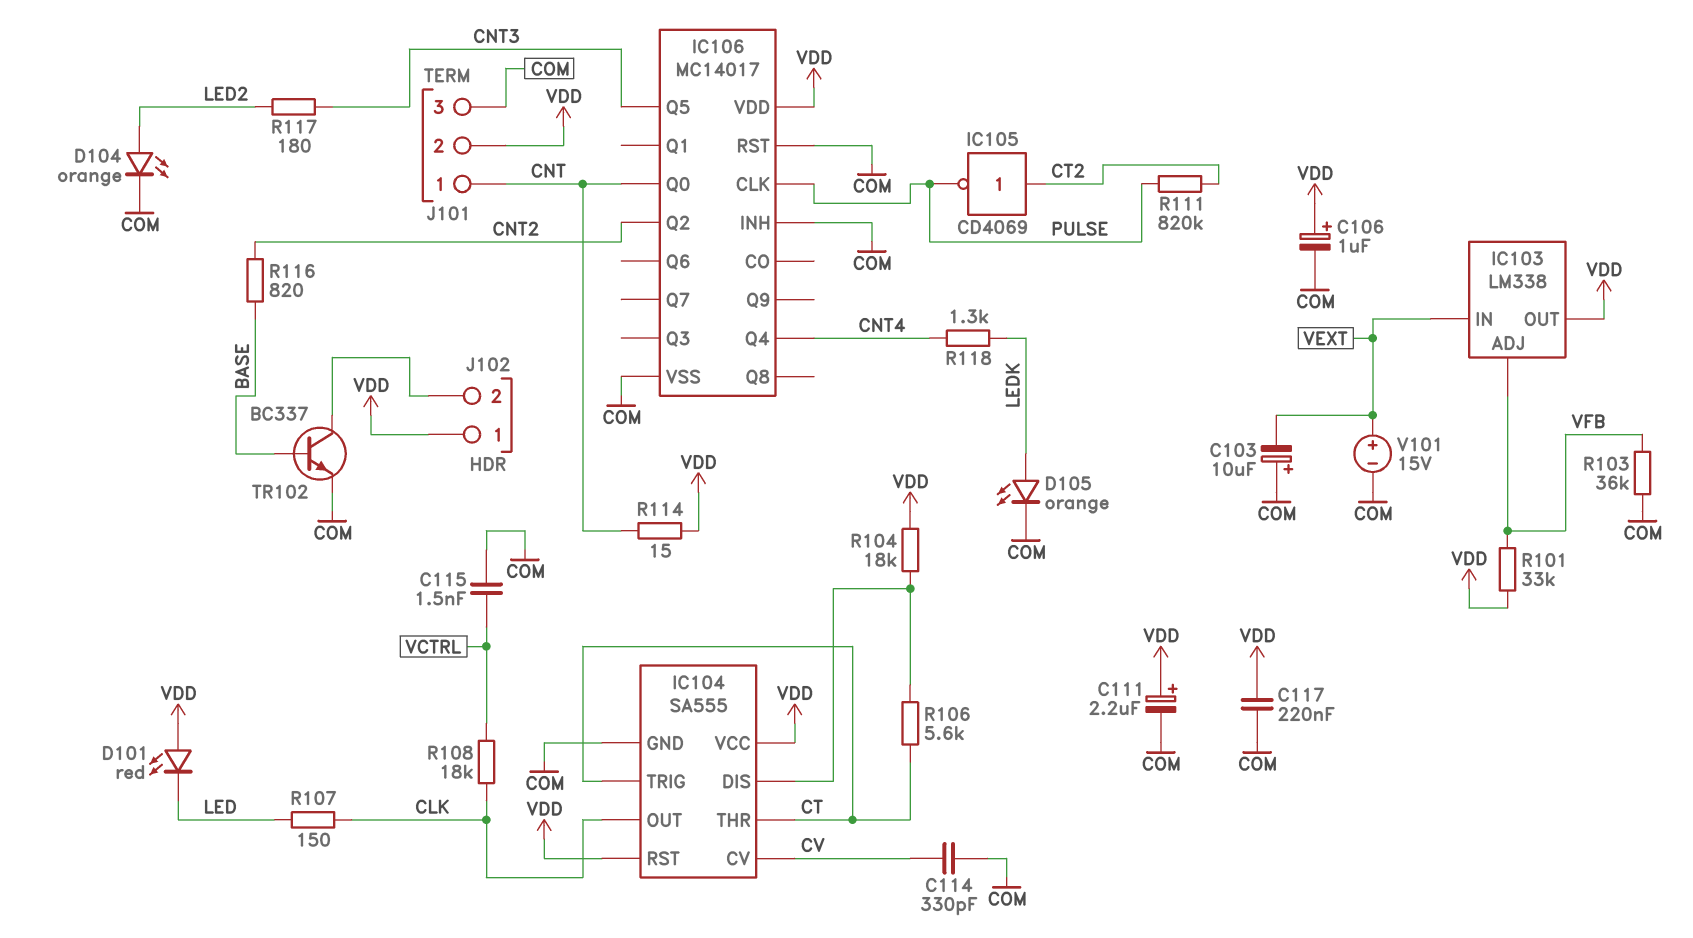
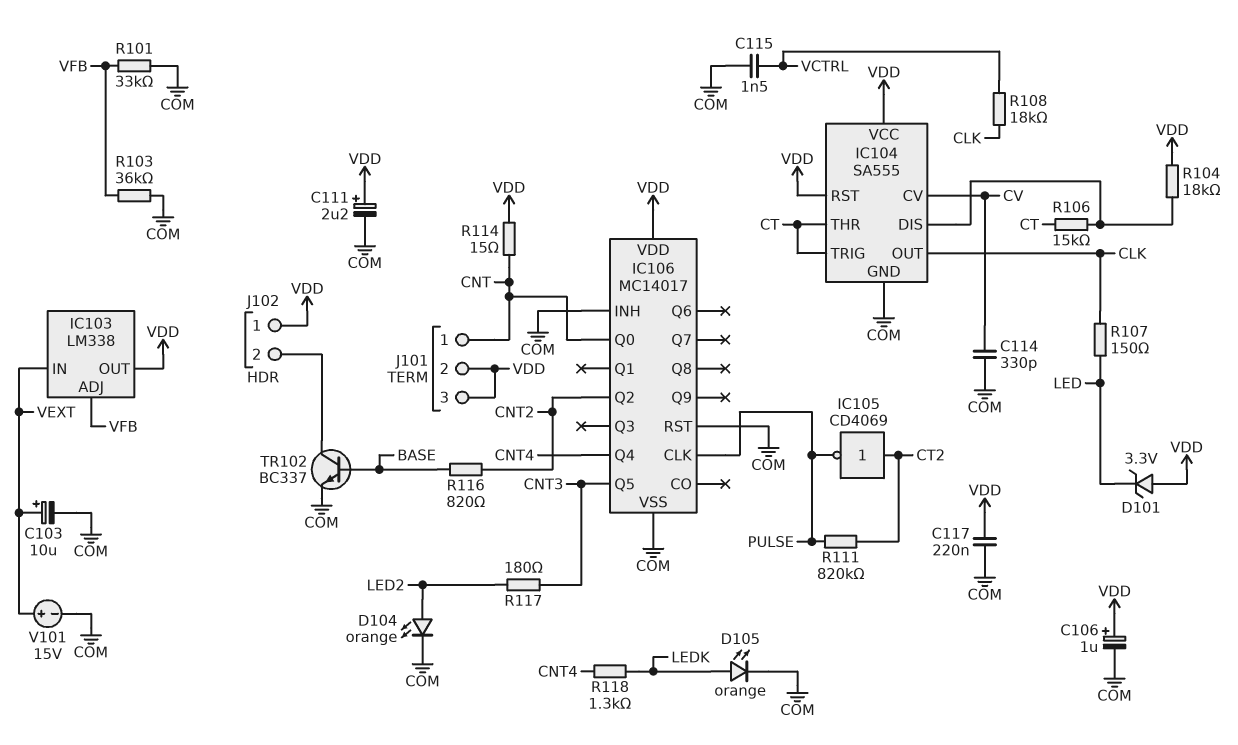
C103: 10uF (plus COM, minus VEXT) -> 10uF (plus VEXT, minus COM)
D101: LED red (A VDD, K LED) -> zener 3.3V (A VDD, K LED)
J101 pin 3: COM -> VDD
R101: 33k (VDD, VFB) -> 33k (COM, VFB)
R106: 5.6k (CT, IC104/DIS) -> 15k (CT, IC104/DIS)

